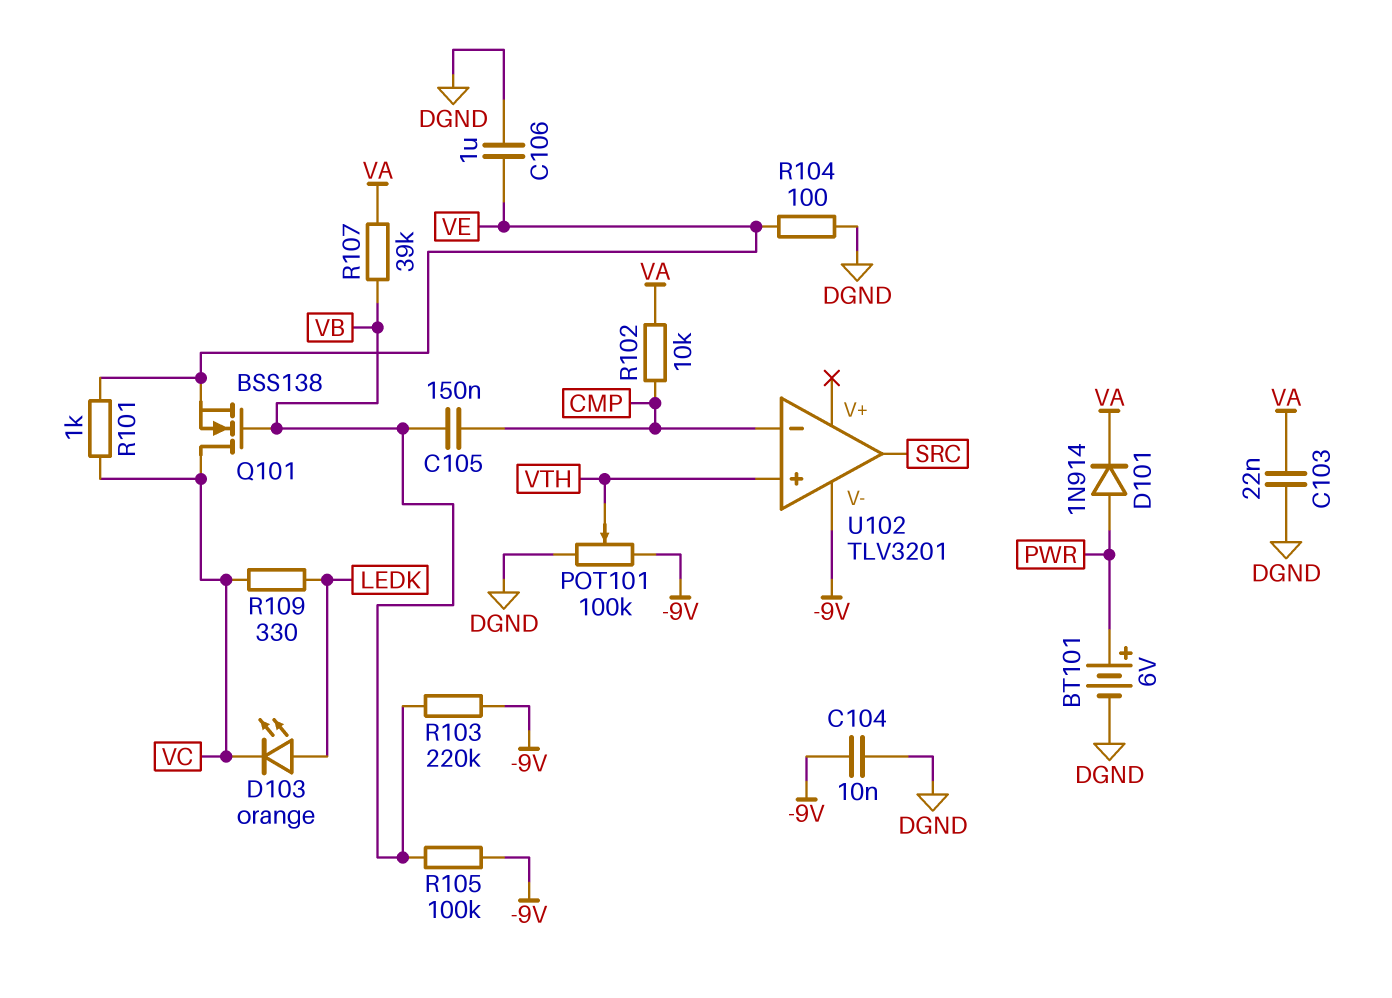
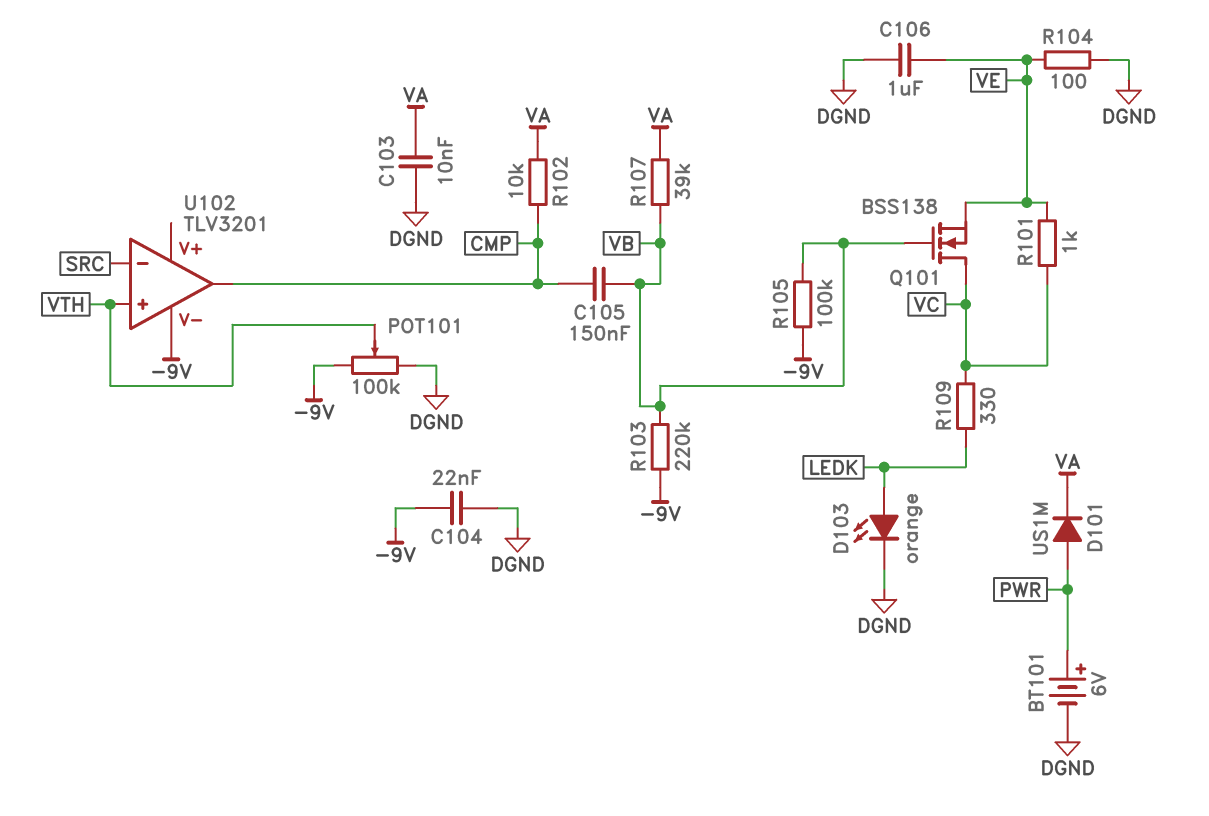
C103: 22nF (DGND, VA) -> 10nF (DGND, VA)
C104: 10nF (-9V, DGND) -> 22nF (-9V, DGND)
D101: diode 1N914 (A PWR, K VA) -> diode US1M (A PWR, K VA)
D103: LED orange (A LEDK, K VC) -> LED orange (A LEDK, K DGND)
U102 pin in-: CMP -> SRC
U102 pin out: SRC -> CMP

